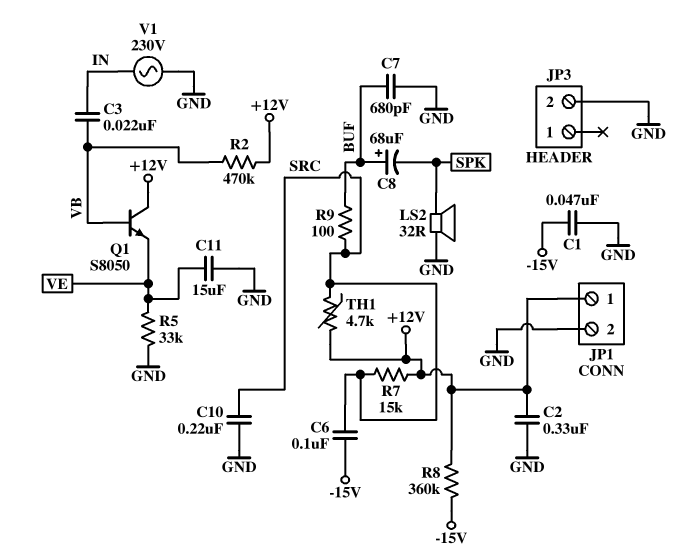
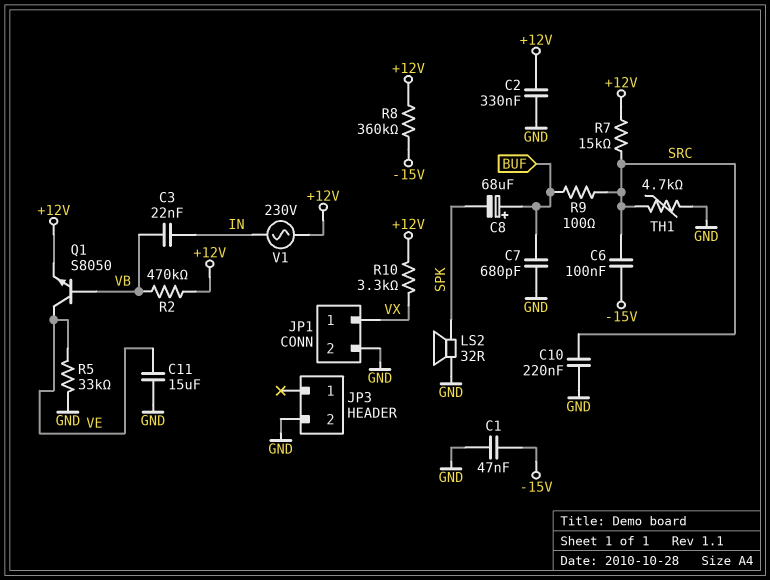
JP1 pin 1: +12V -> VX
Q1: NPN S8050 (B VB, C +12V, E VE) -> NPN S8050 (B VB, C VE, E +12V)
R10: none -> 3.3k (+12V, VX)
TH1: 4.7k (+12V, SRC) -> 4.7k (GND, SRC)
V1: AC 230V (GND, IN) -> AC 230V (+12V, IN)

